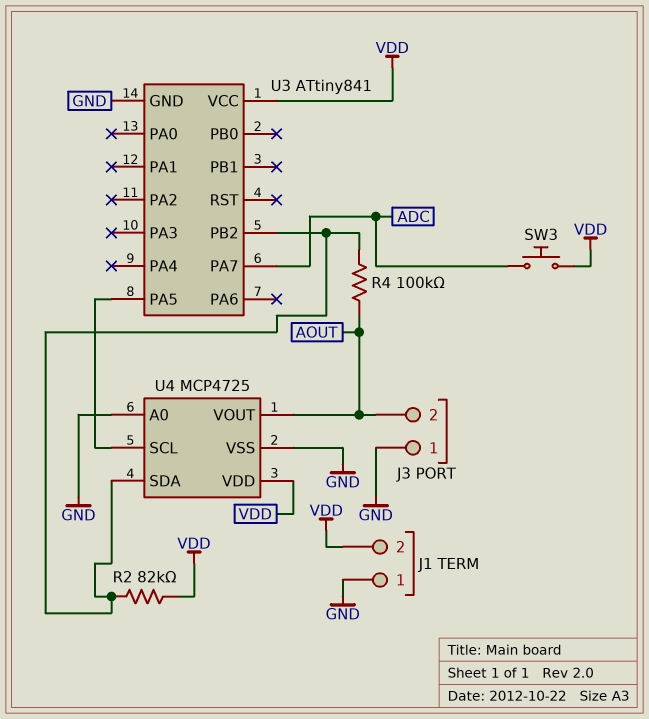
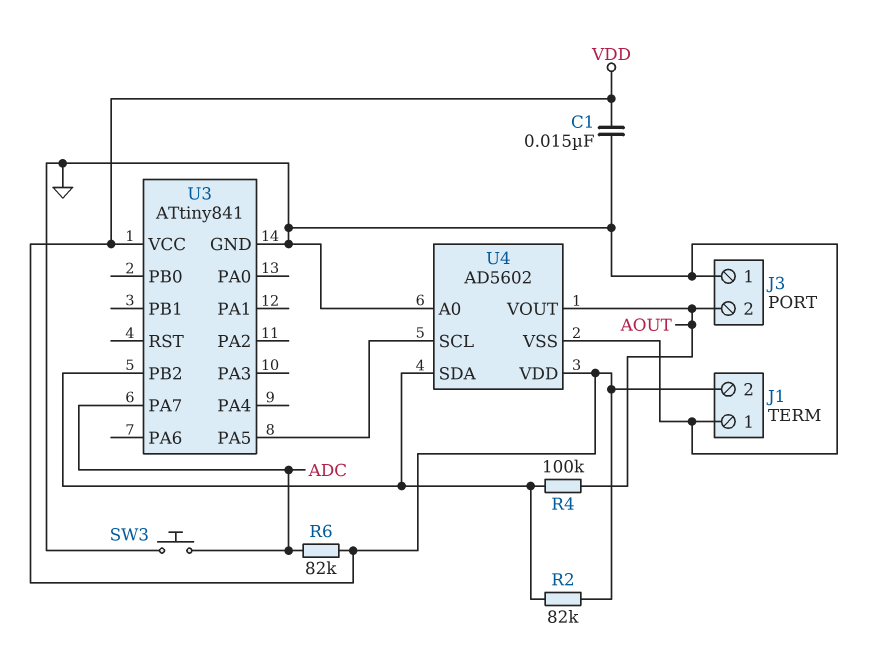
C1: none -> 15nF (GND, VDD)
R6: none -> 82k (ADC, VDD)
SW3: button (ADC, VDD) -> button (ADC, GND)
U4: MCP4725 -> AD5602

